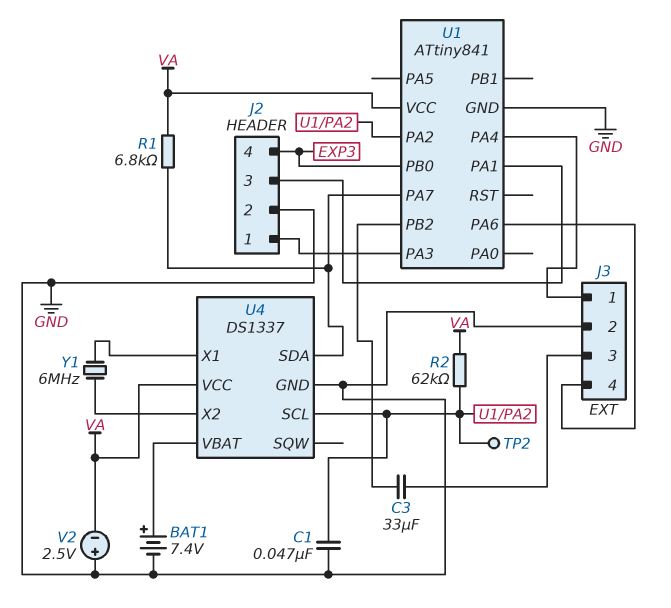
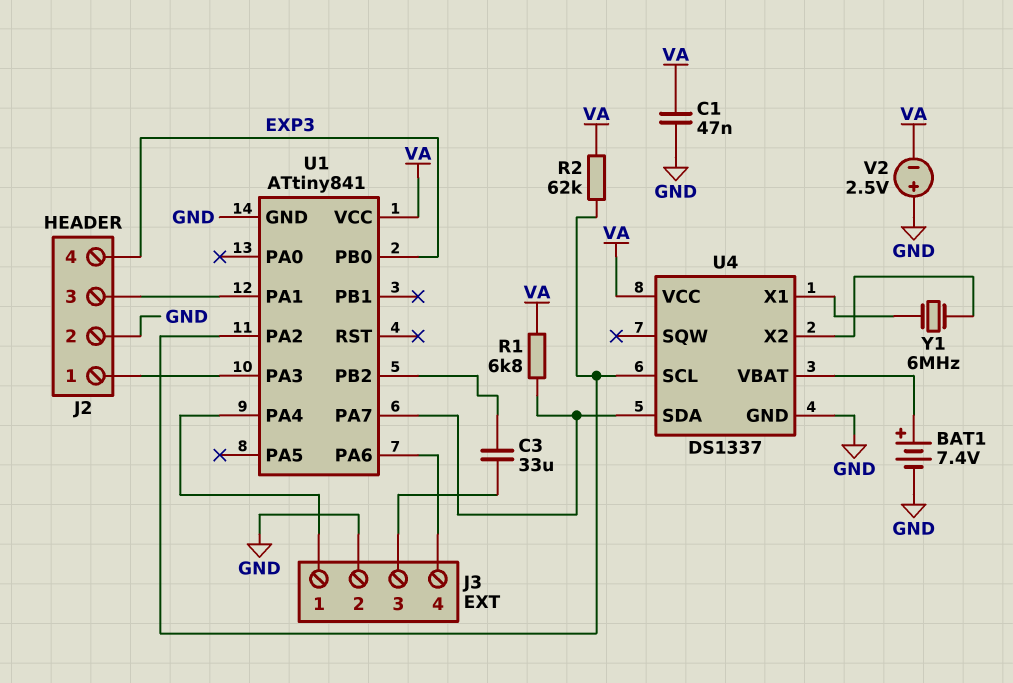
C1: 47nF (GND, U1/PA2) -> 47nF (GND, VA)
TP2: test point (U1/PA2) -> none

